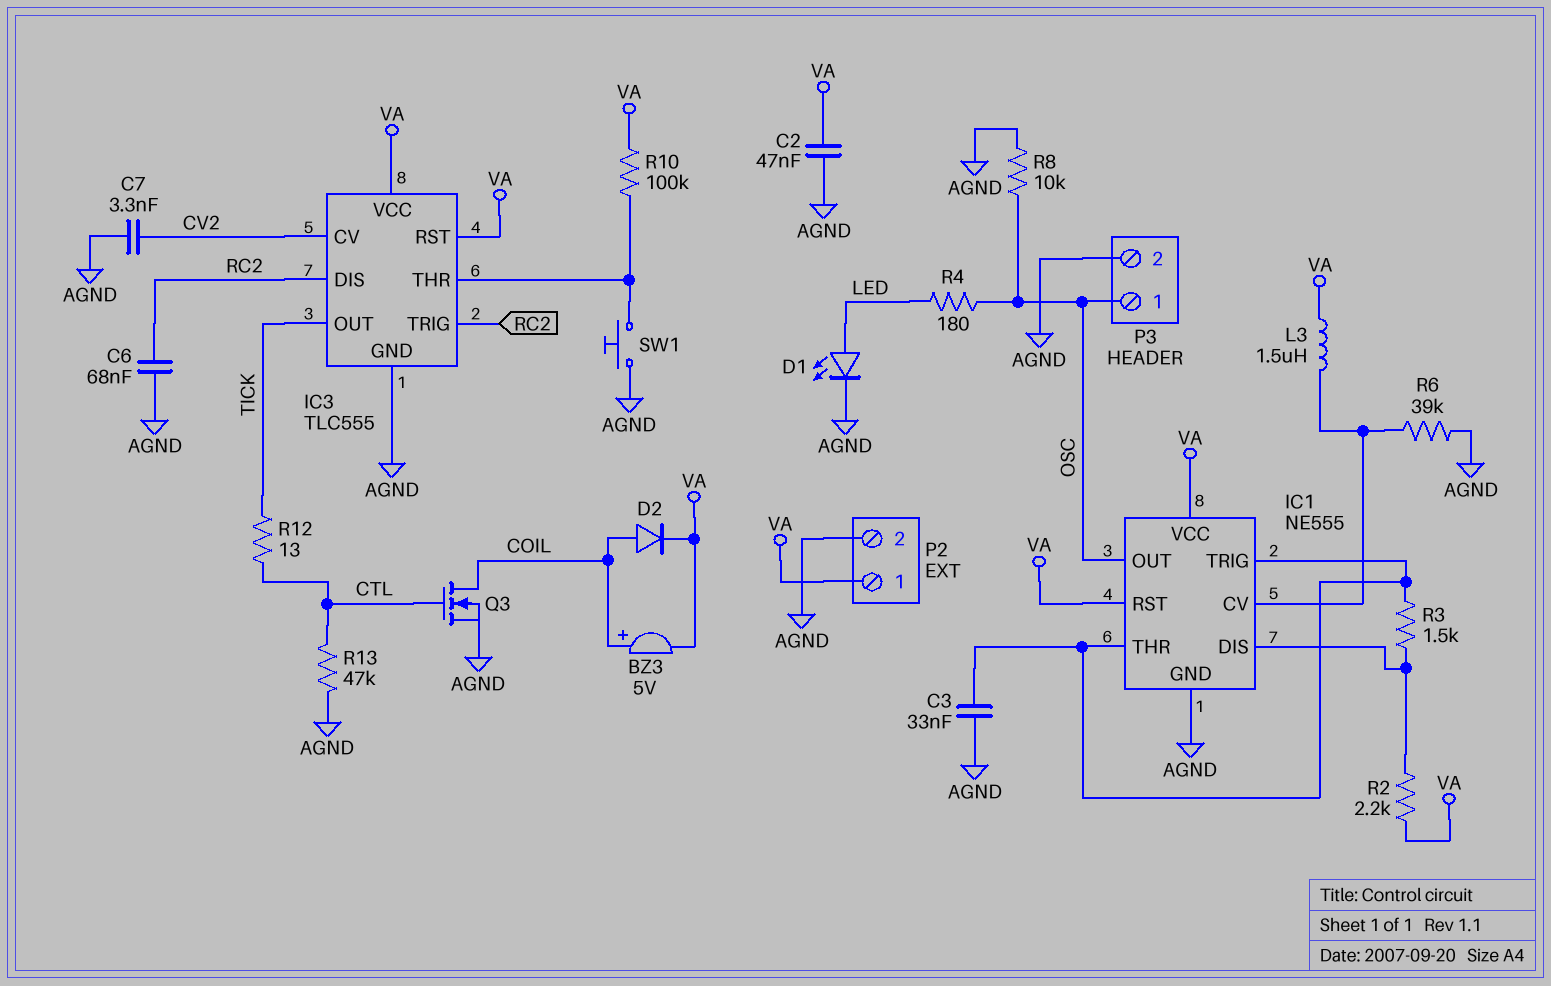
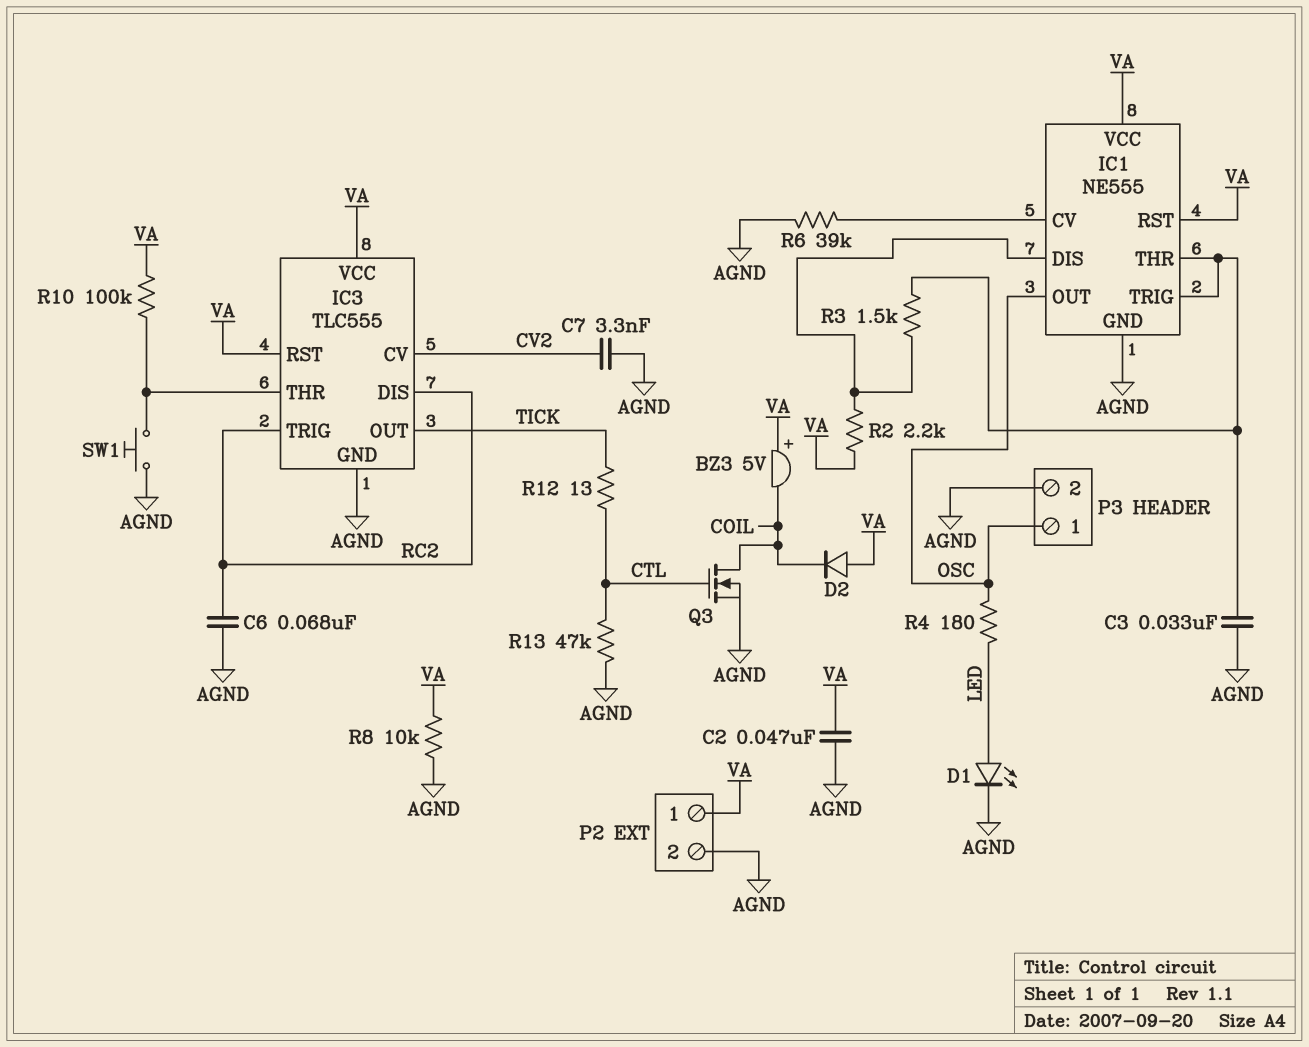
BZ3: buzzer 5V (plus COIL, minus VA) -> buzzer 5V (plus VA, minus COIL)
D2: diode (A COIL, K VA) -> diode (A VA, K COIL)
L3: 1.5uH (IC1/CV, VA) -> none
R8: 10k (AGND, OSC) -> 10k (AGND, VA)

